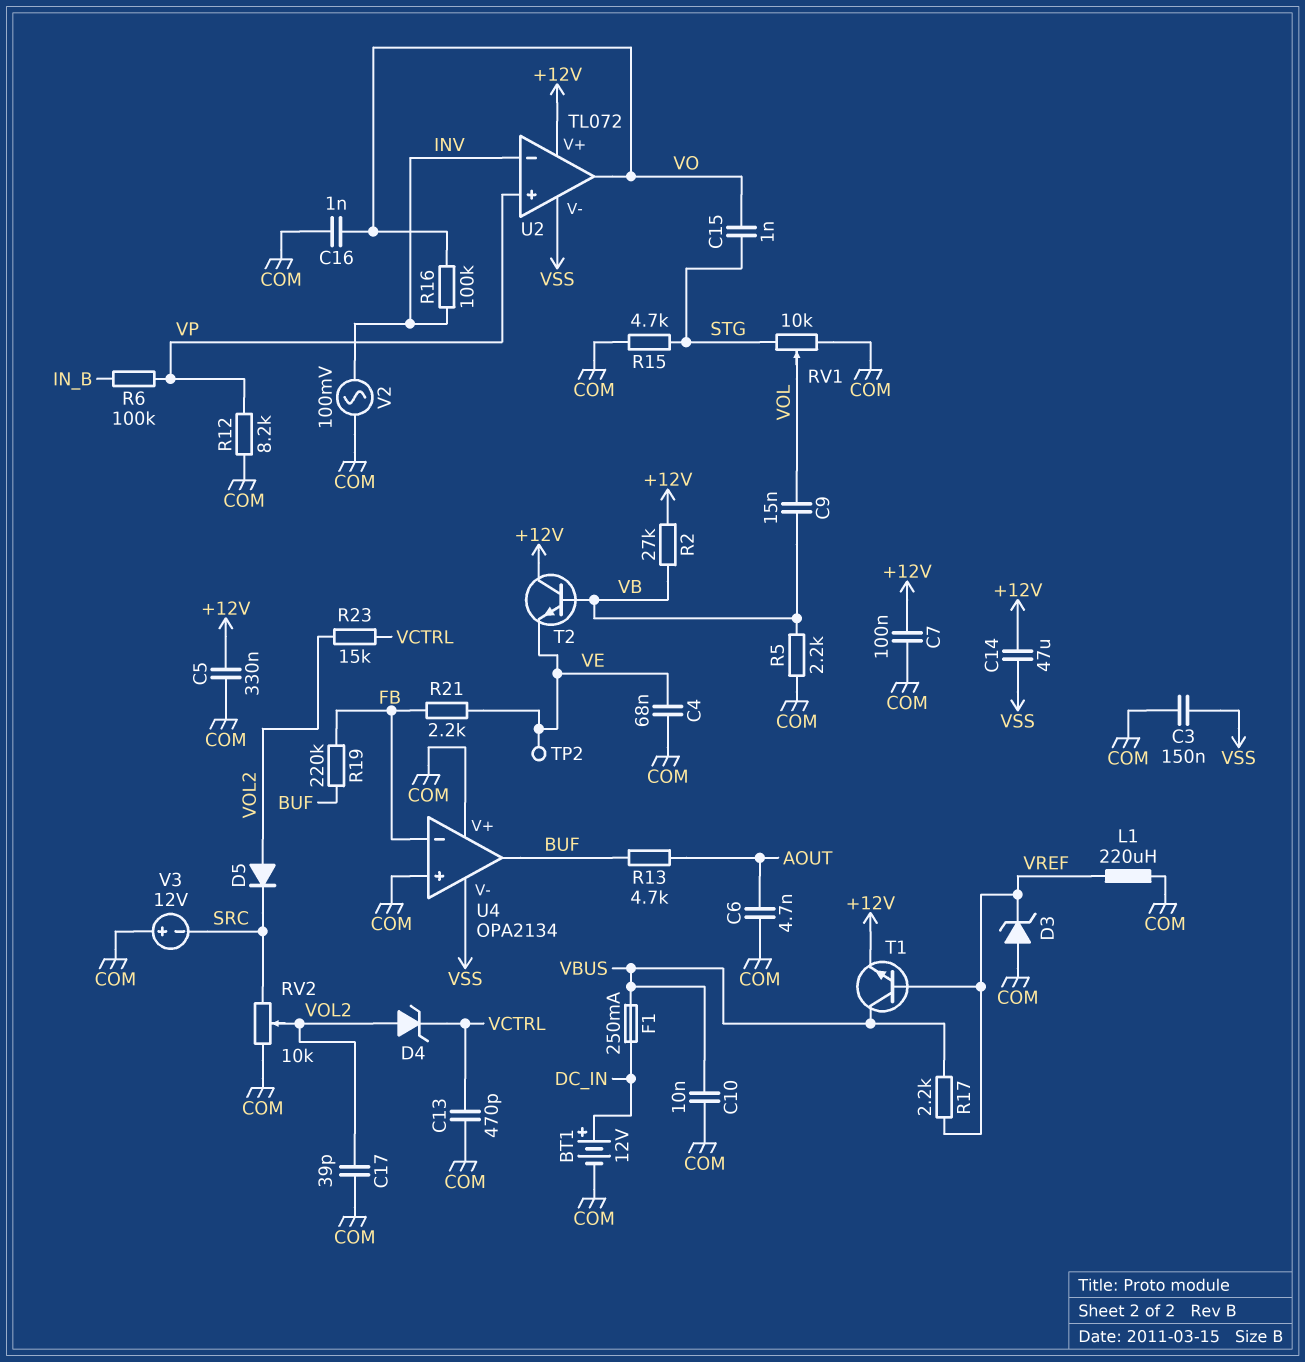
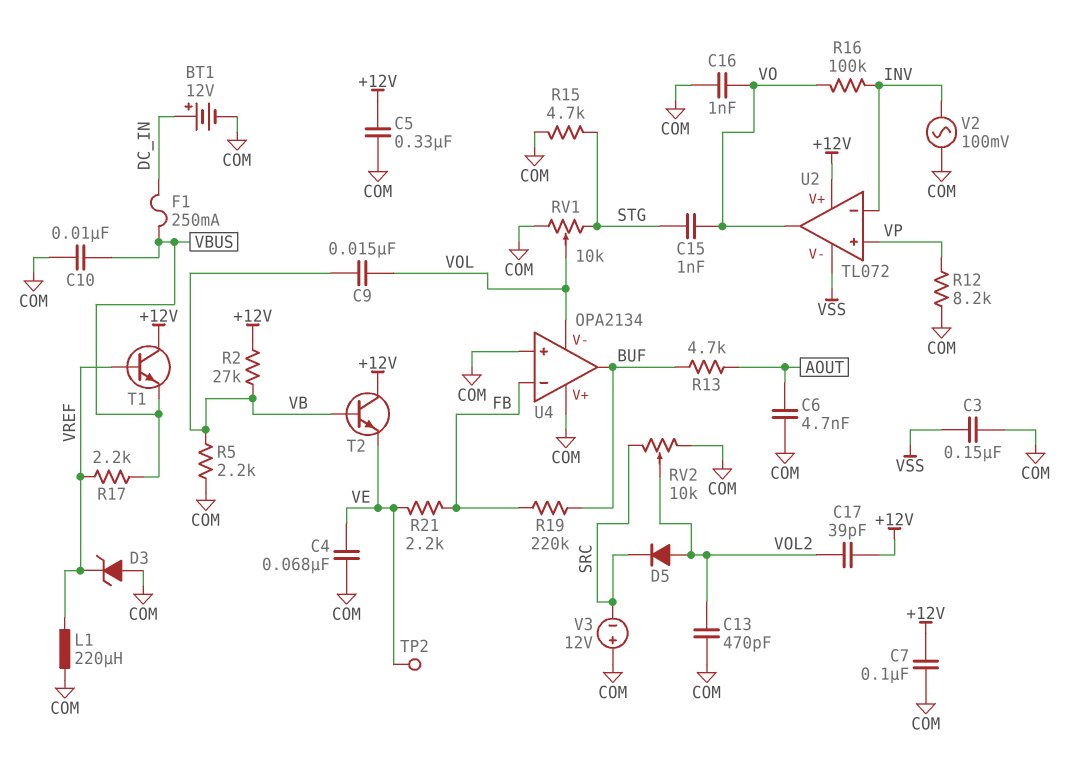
C13: 470pF (COM, VCTRL) -> 470pF (COM, VOL2)
C14: 47uF (+12V, VSS) -> none
C17: 39pF (COM, VOL2) -> 39pF (+12V, VOL2)
D4: zener (A VOL2, K VCTRL) -> none
R6: 100k (IN_B, VP) -> none
R23: 15k (VCTRL, VOL2) -> none
T1: NPN (B VREF, C VBUS, E +12V) -> NPN (B VREF, C +12V, E VBUS)
U4 pin V-: VSS -> VOL

